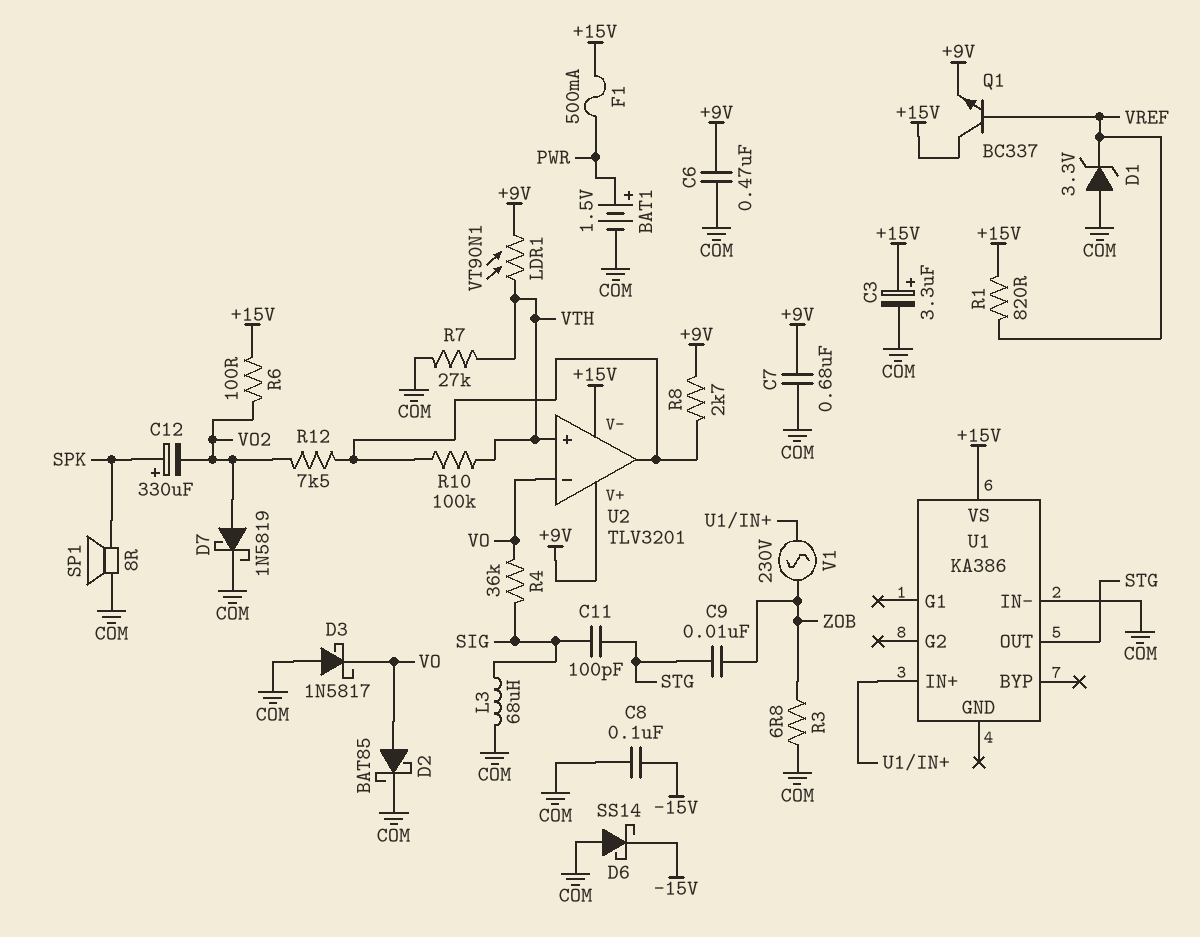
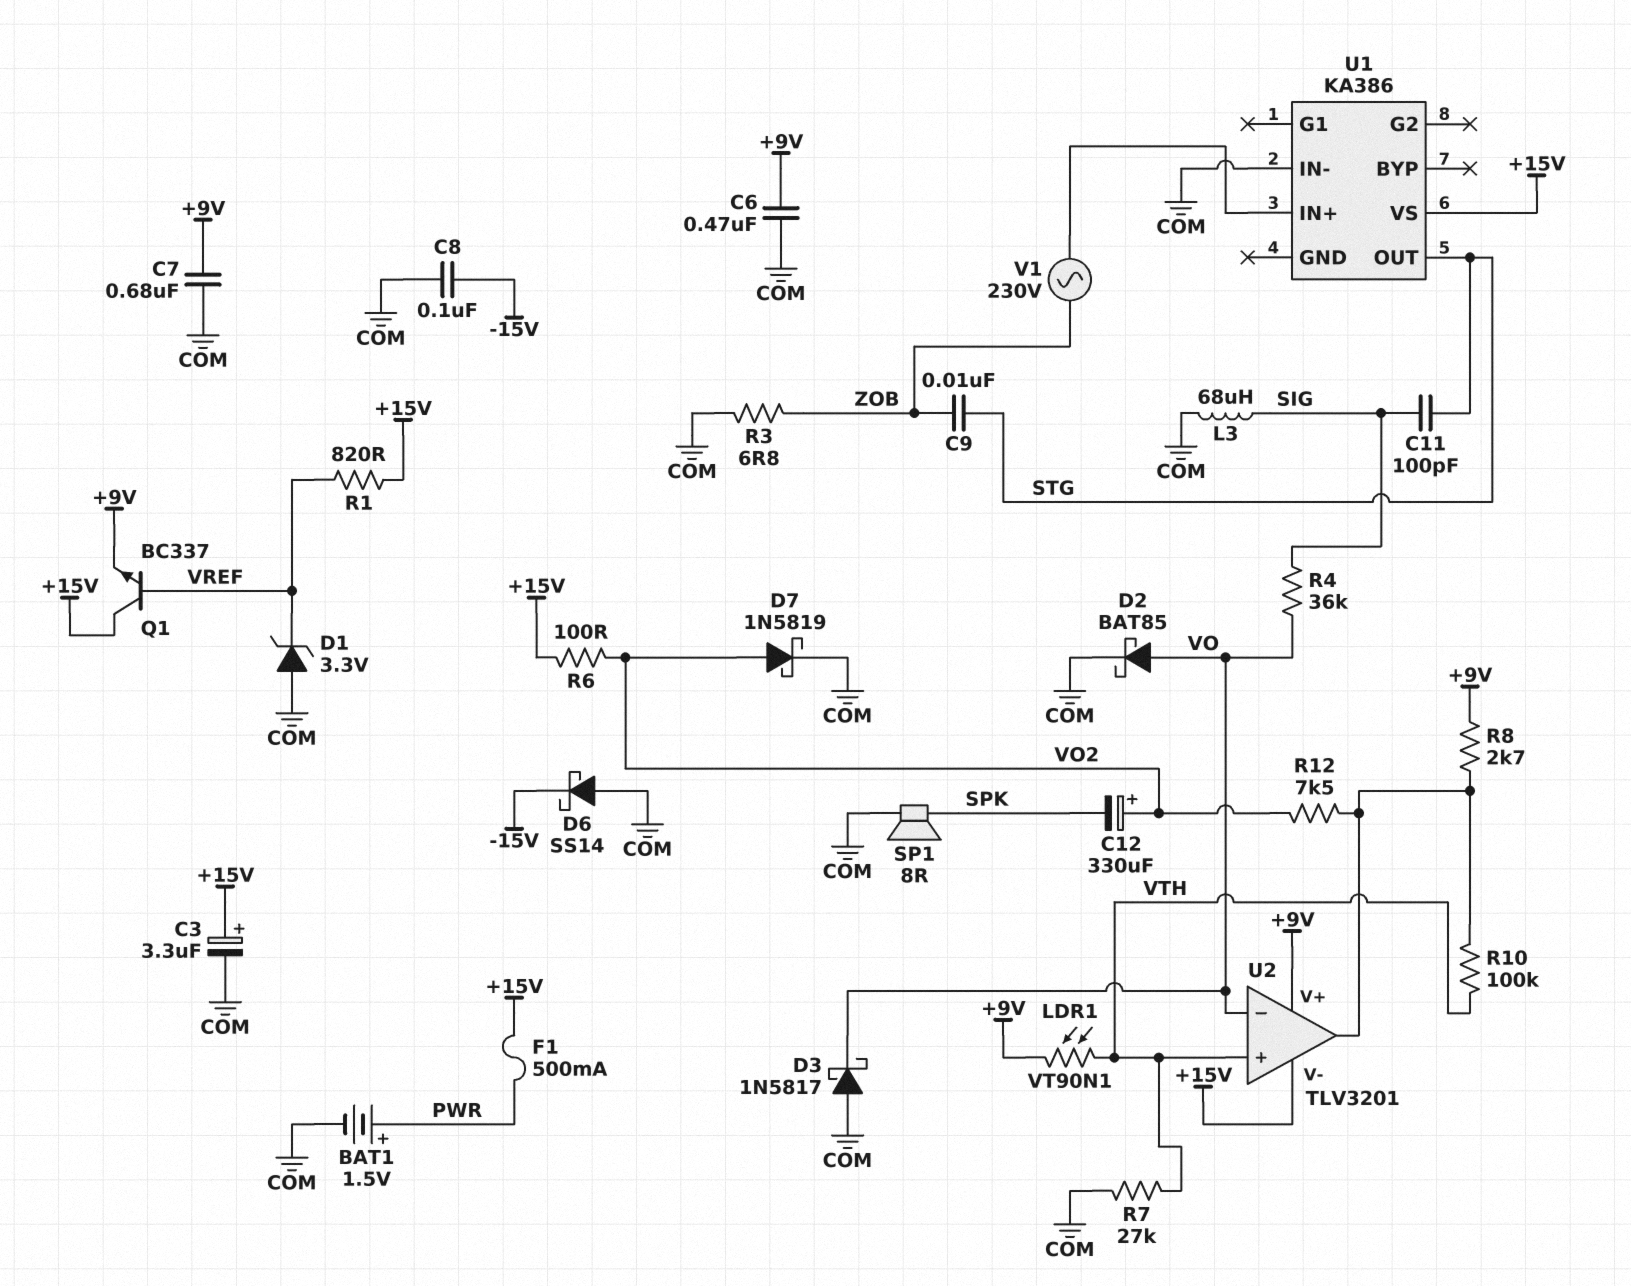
C12: 330uF (plus SPK, minus VO2) -> 330uF (plus VO2, minus SPK)

